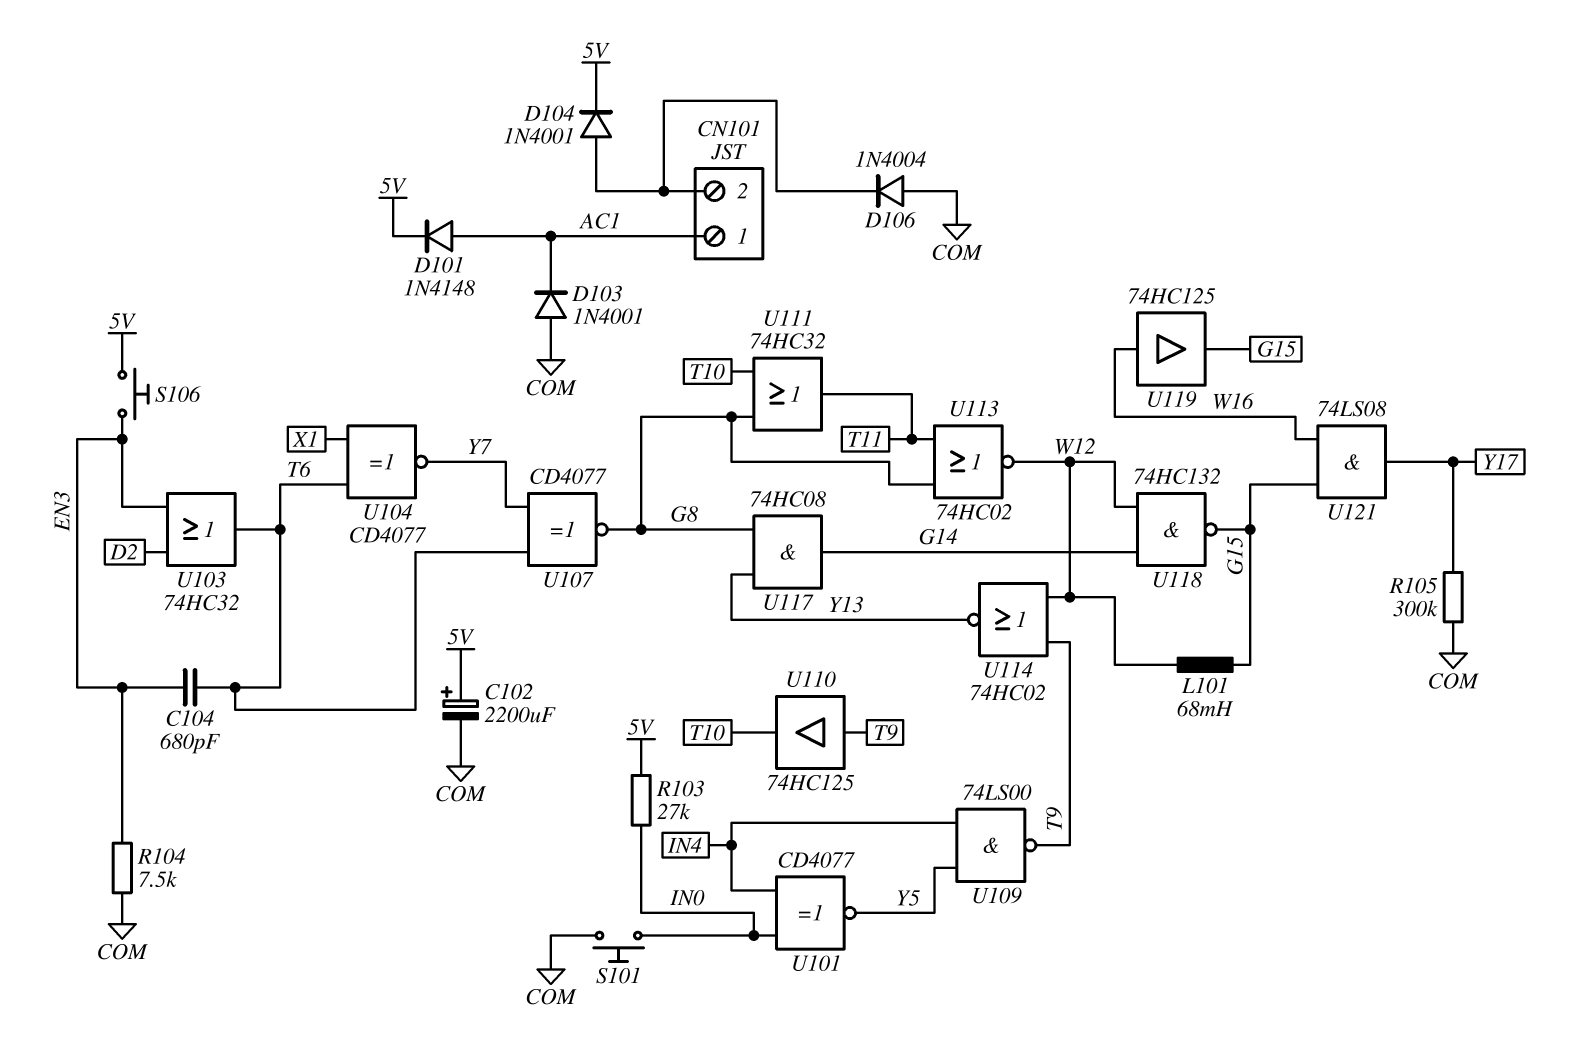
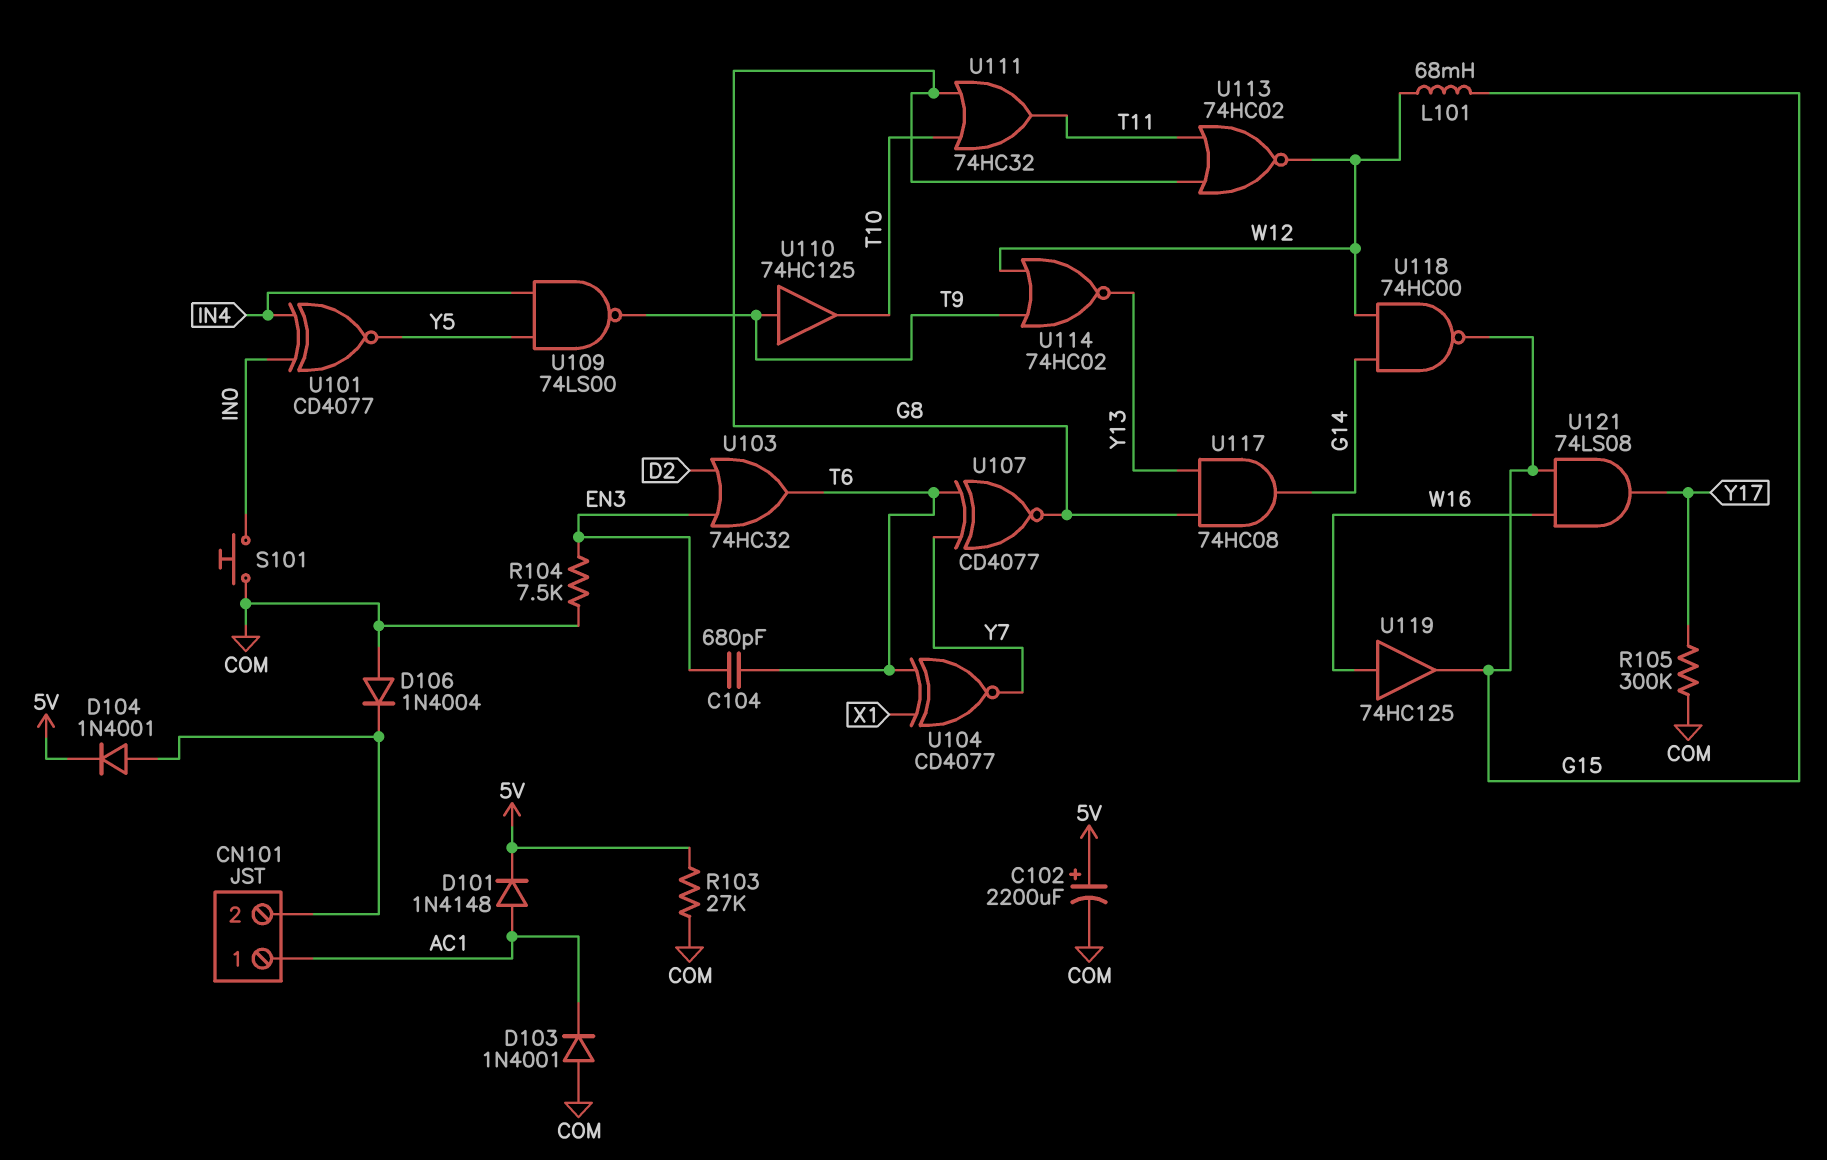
R103: 27k (5V, IN0) -> 27k (5V, COM)
S106: button (5V, EN3) -> none
U118: NAND 74HC132 (in G14, in W12, out G15) -> NAND 74HC00 (in G14, in W12, out G15)

